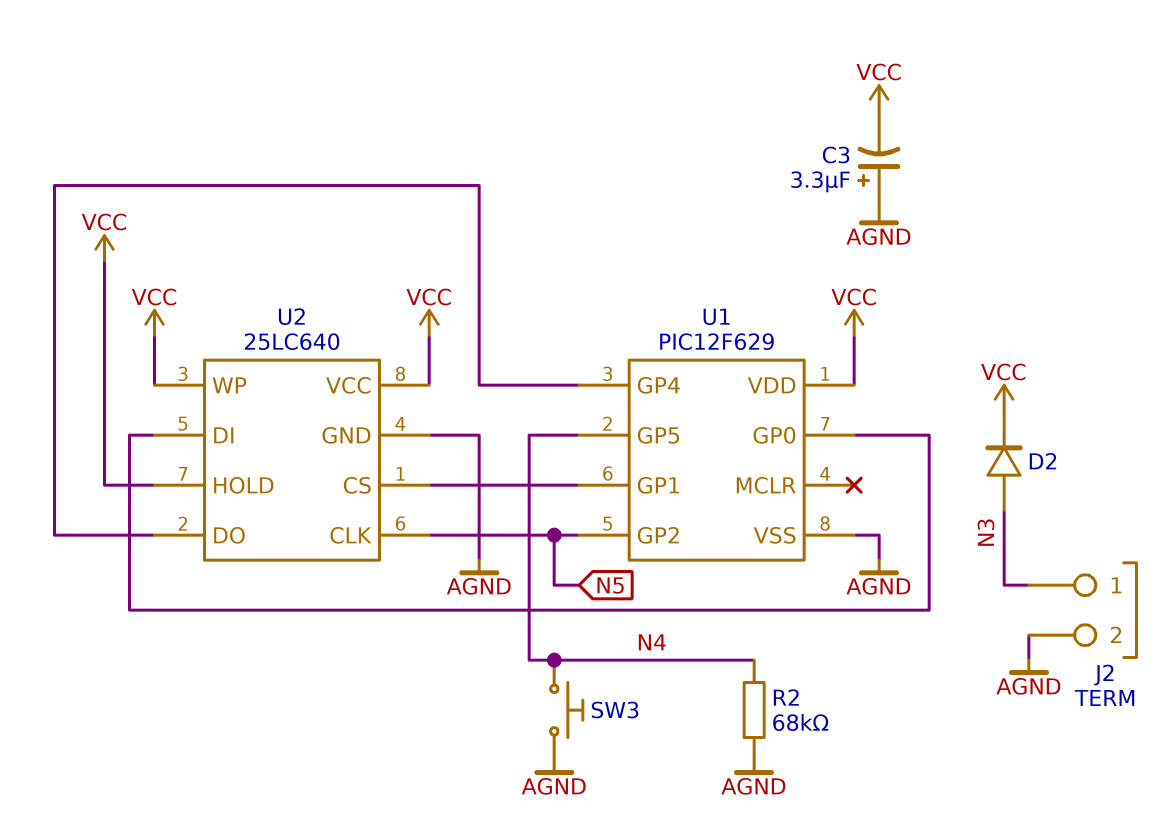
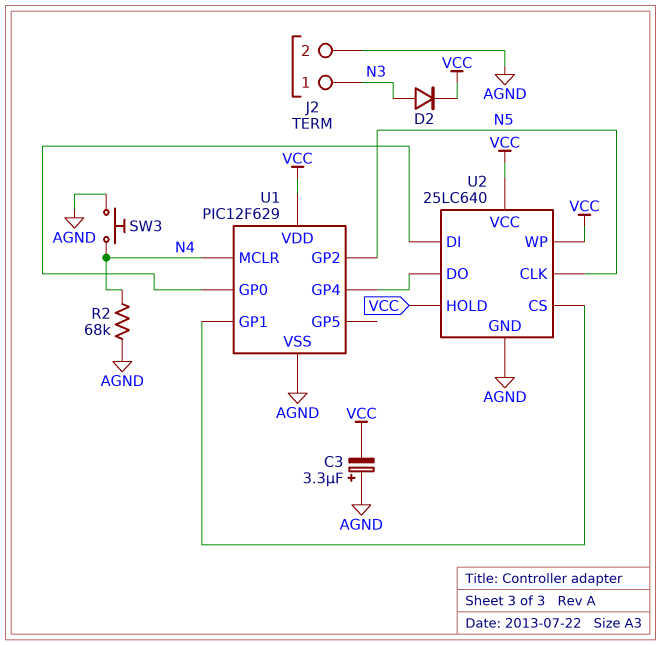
U1 pin GP5: N4 -> none
U1 pin MCLR: none -> N4

